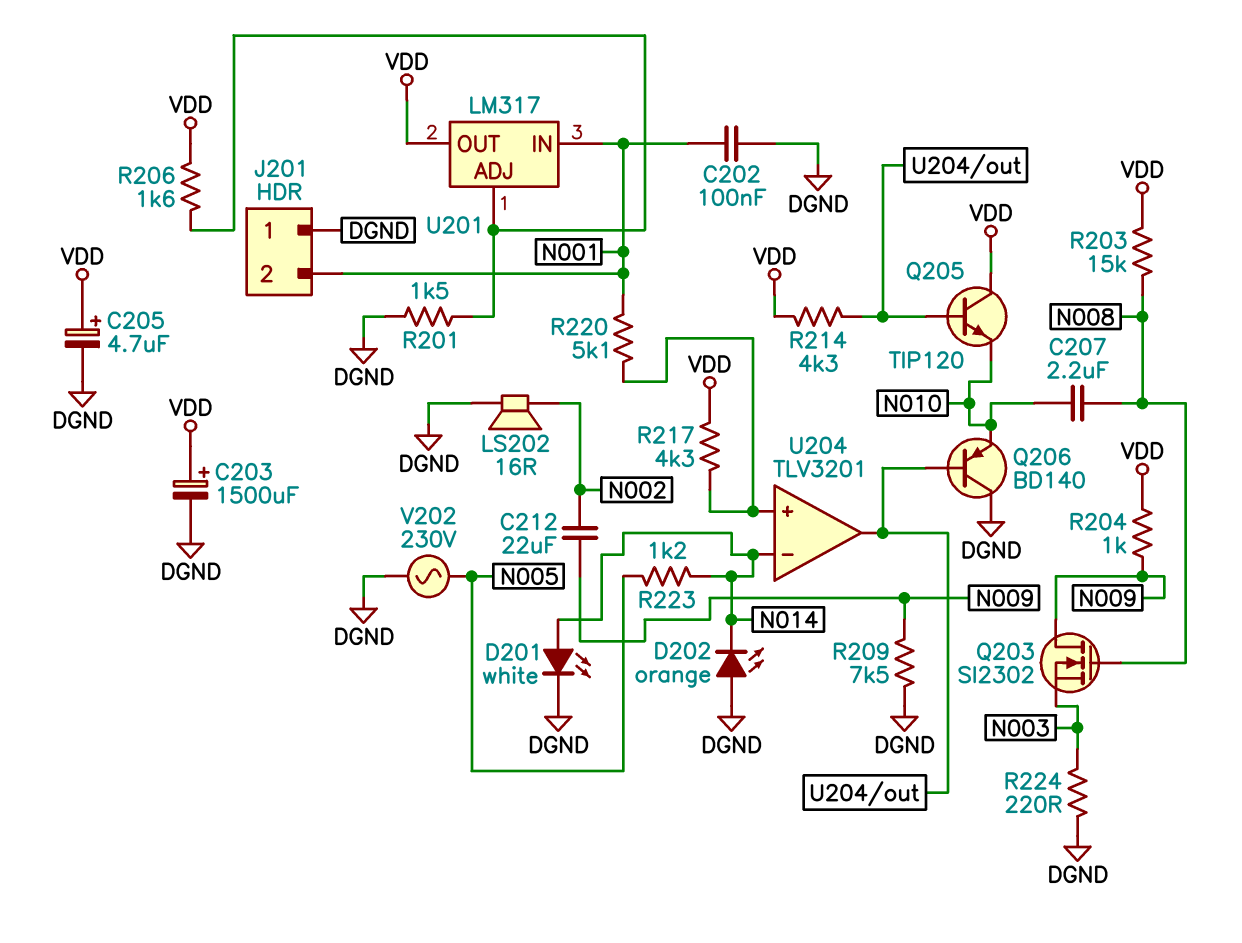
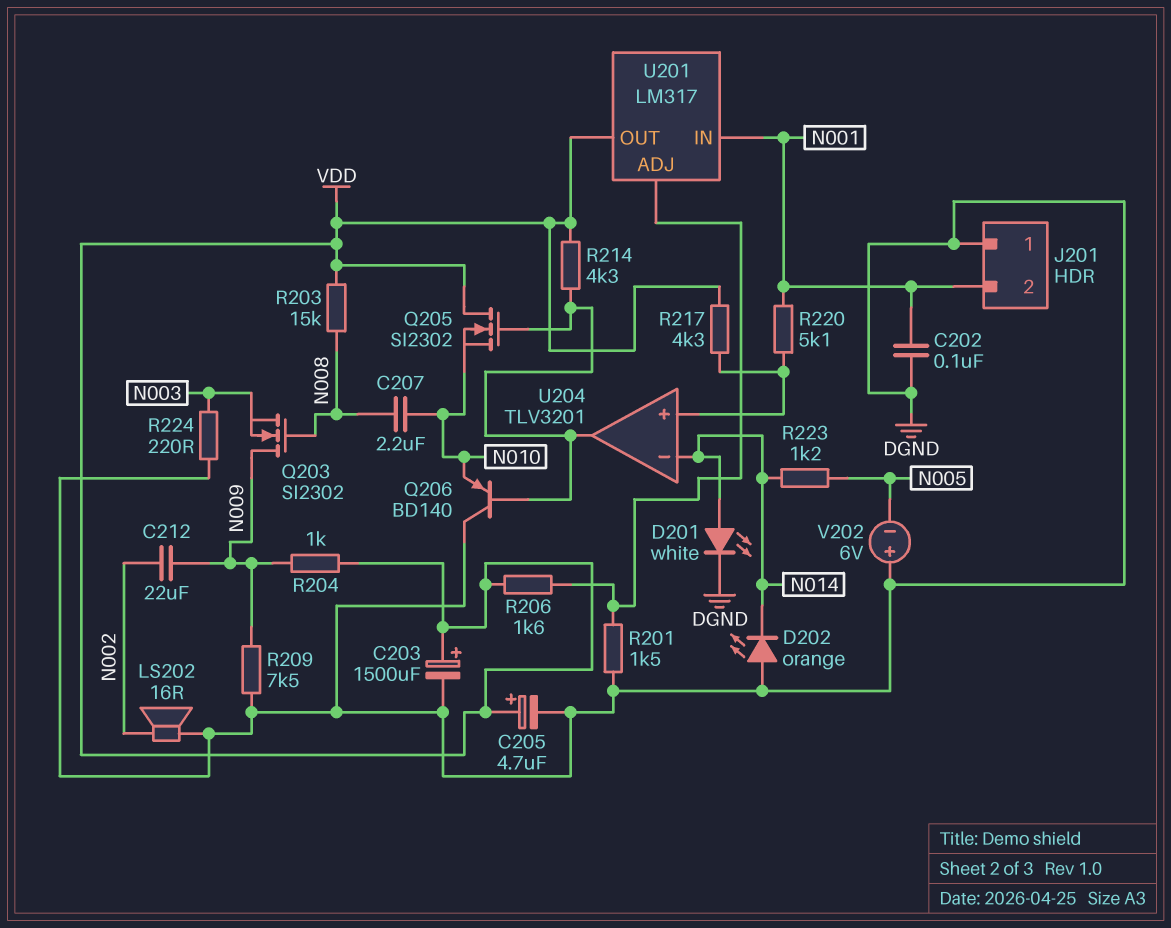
Q205: NPN TIP120 (B U204/out, C VDD, E N010) -> NMOS SI2302 (G U204/out, D VDD, S N010)
V202: AC 230V (DGND, N005) -> 6V (plus DGND, minus N005)

